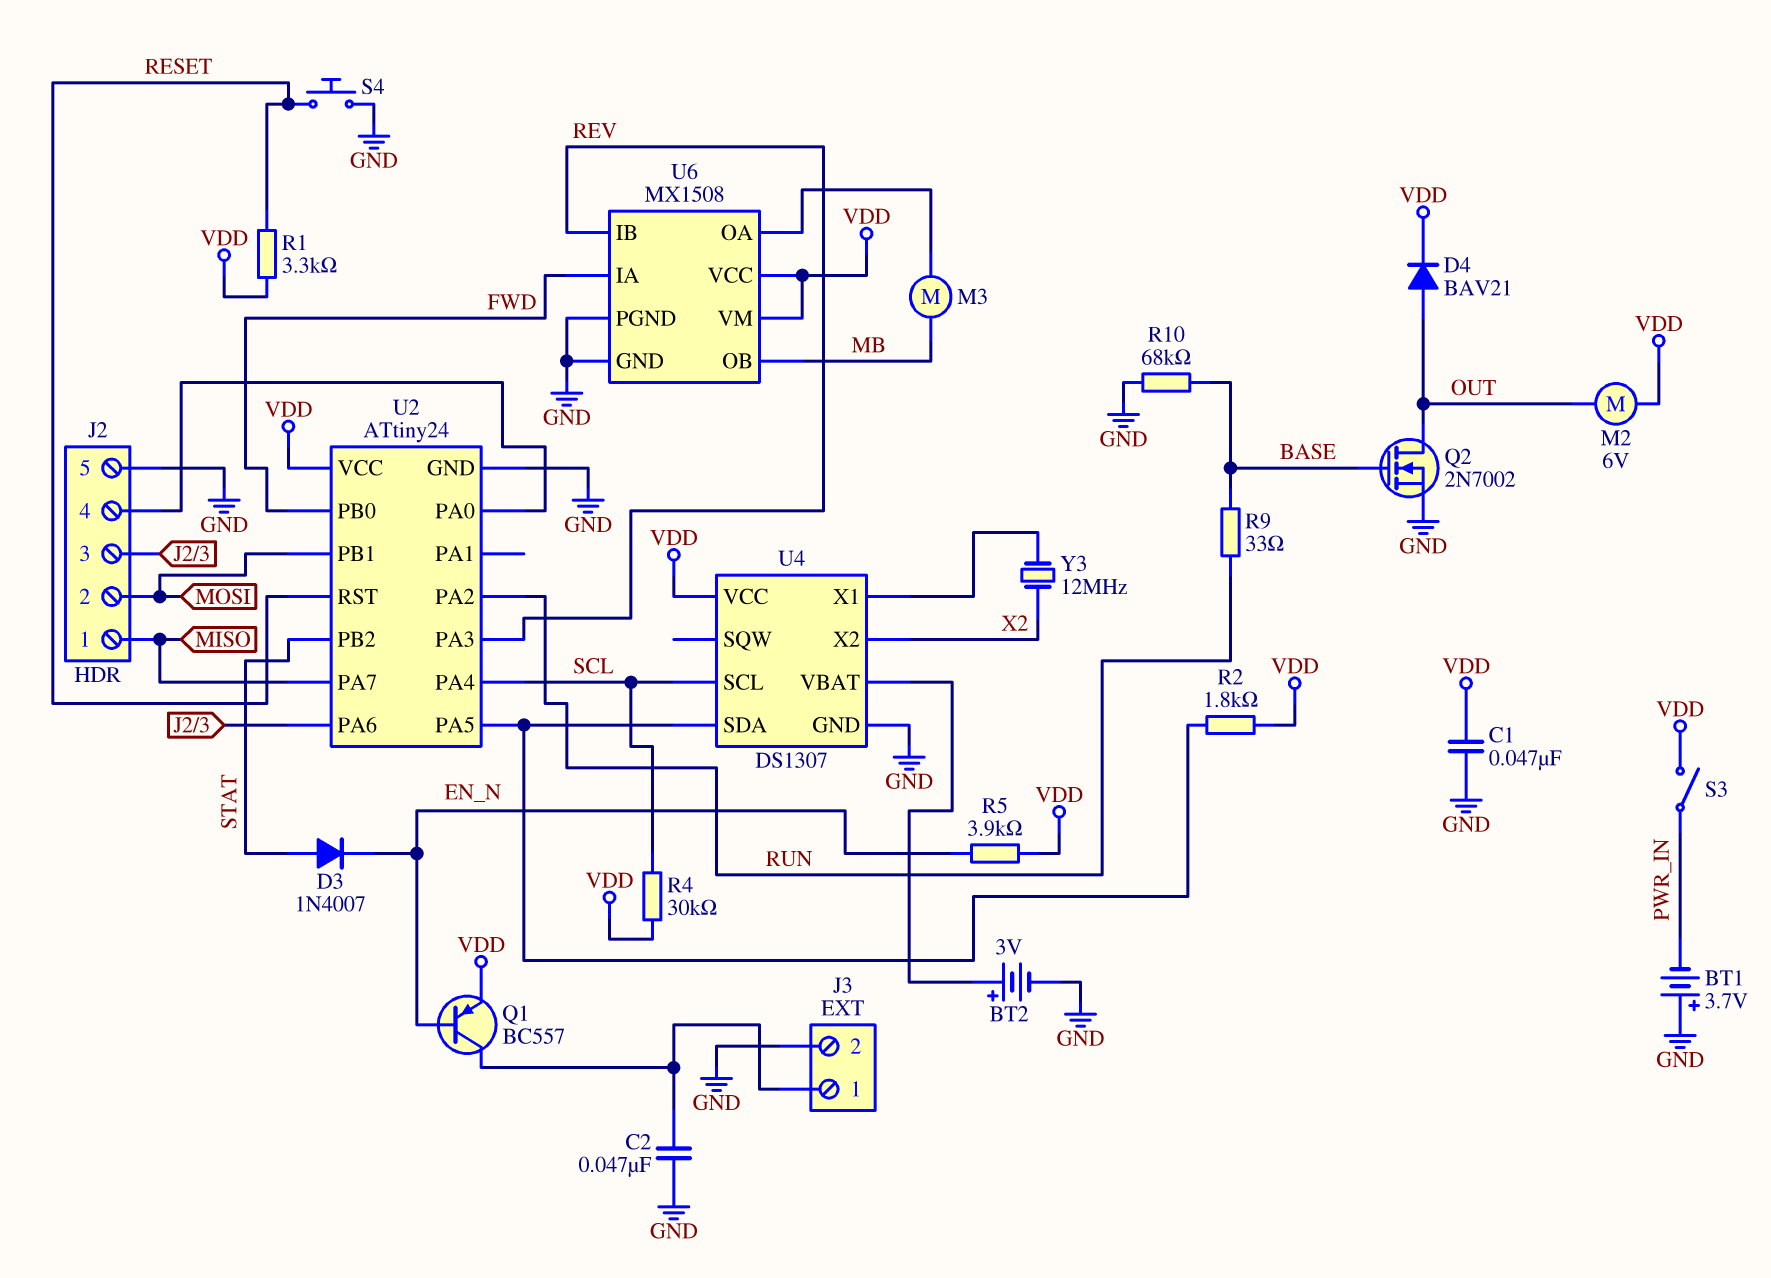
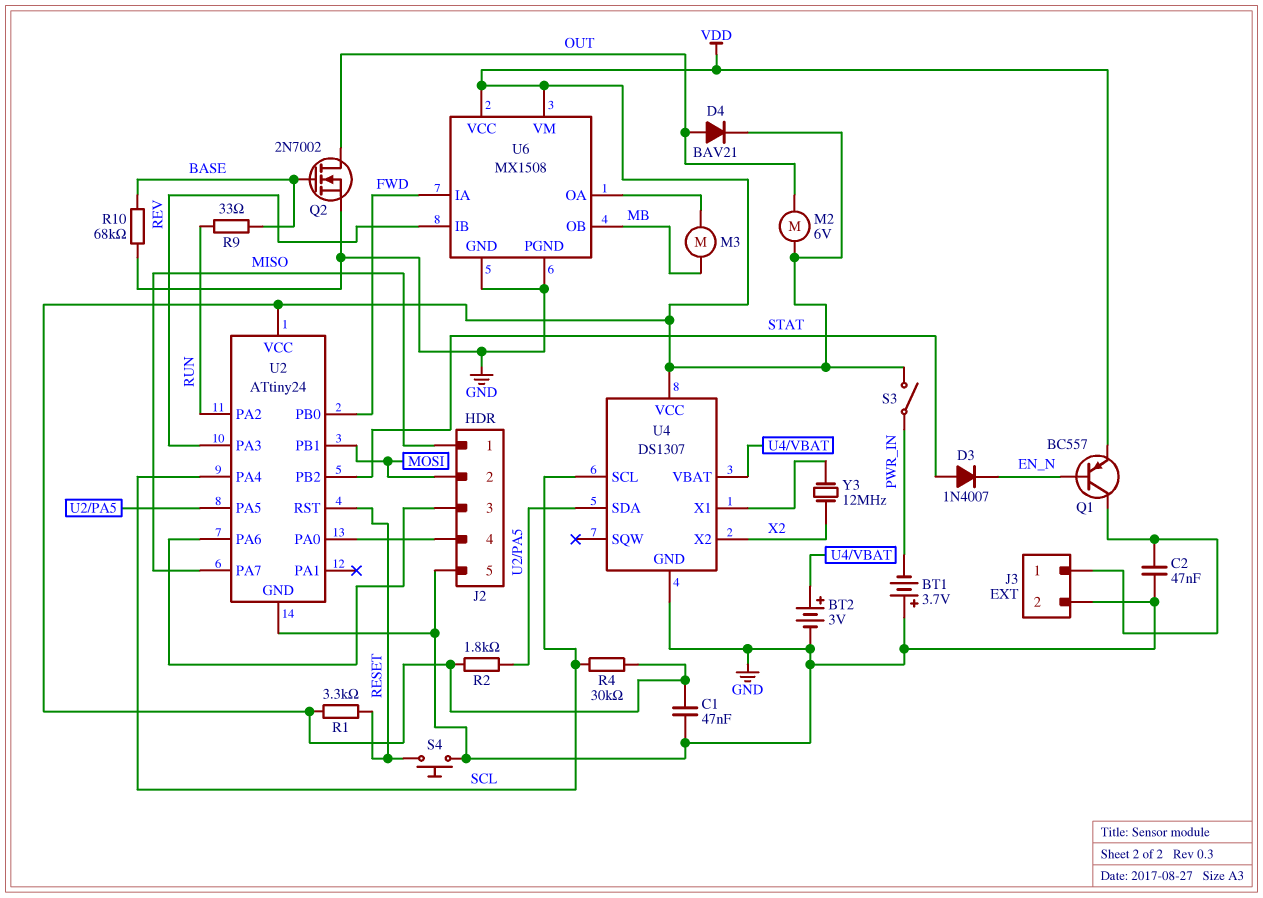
R5: 3.9k (EN_N, VDD) -> none

